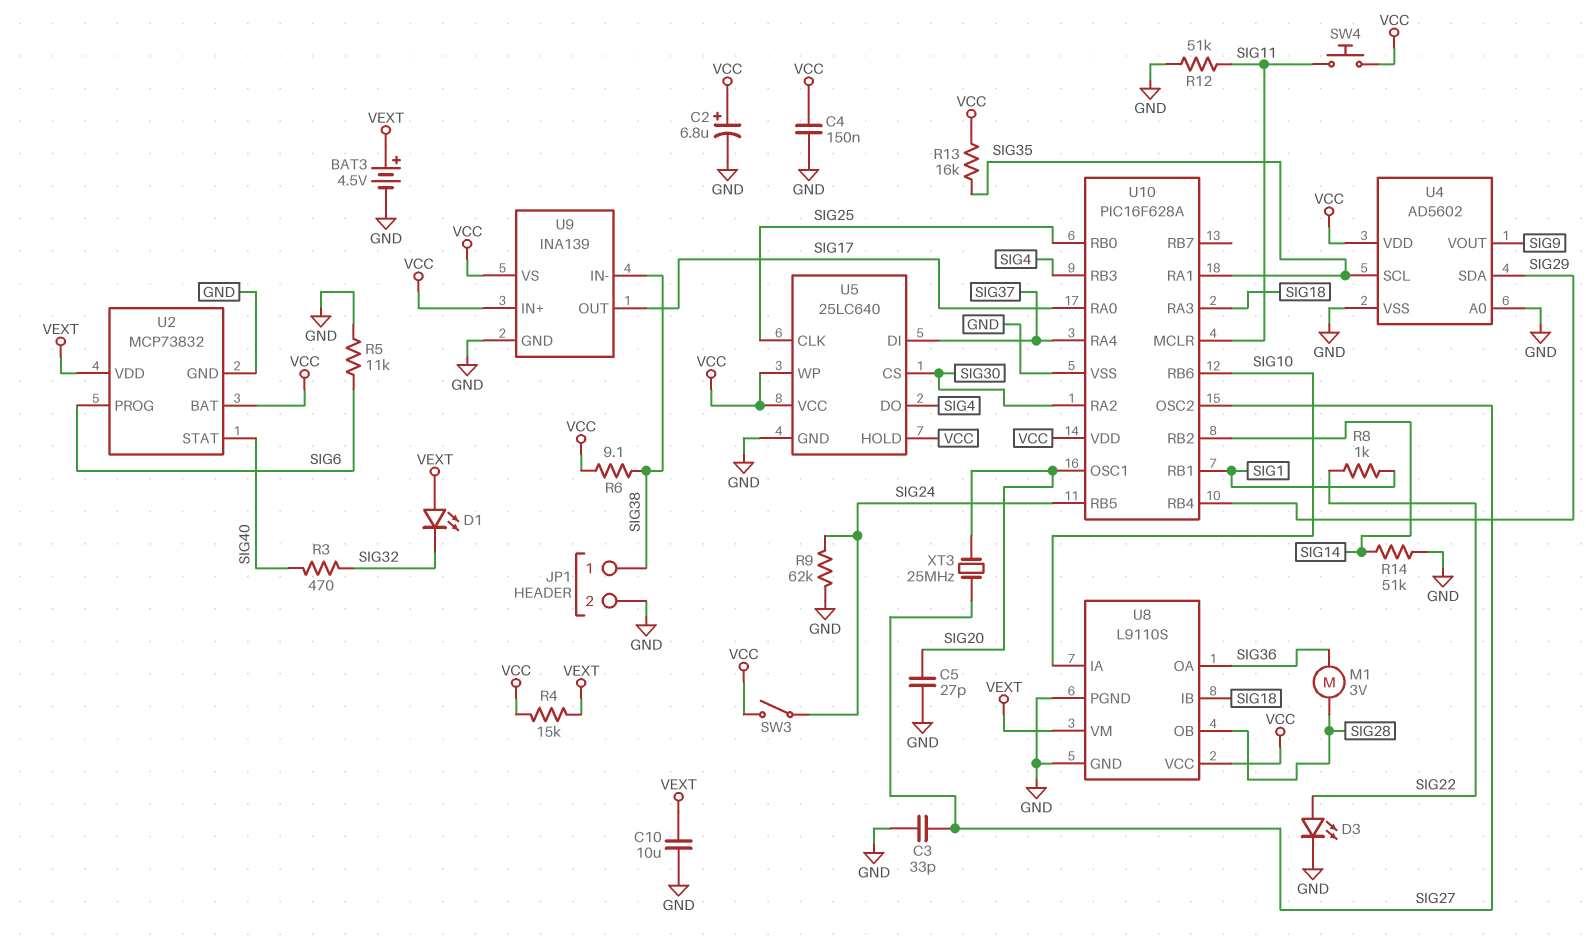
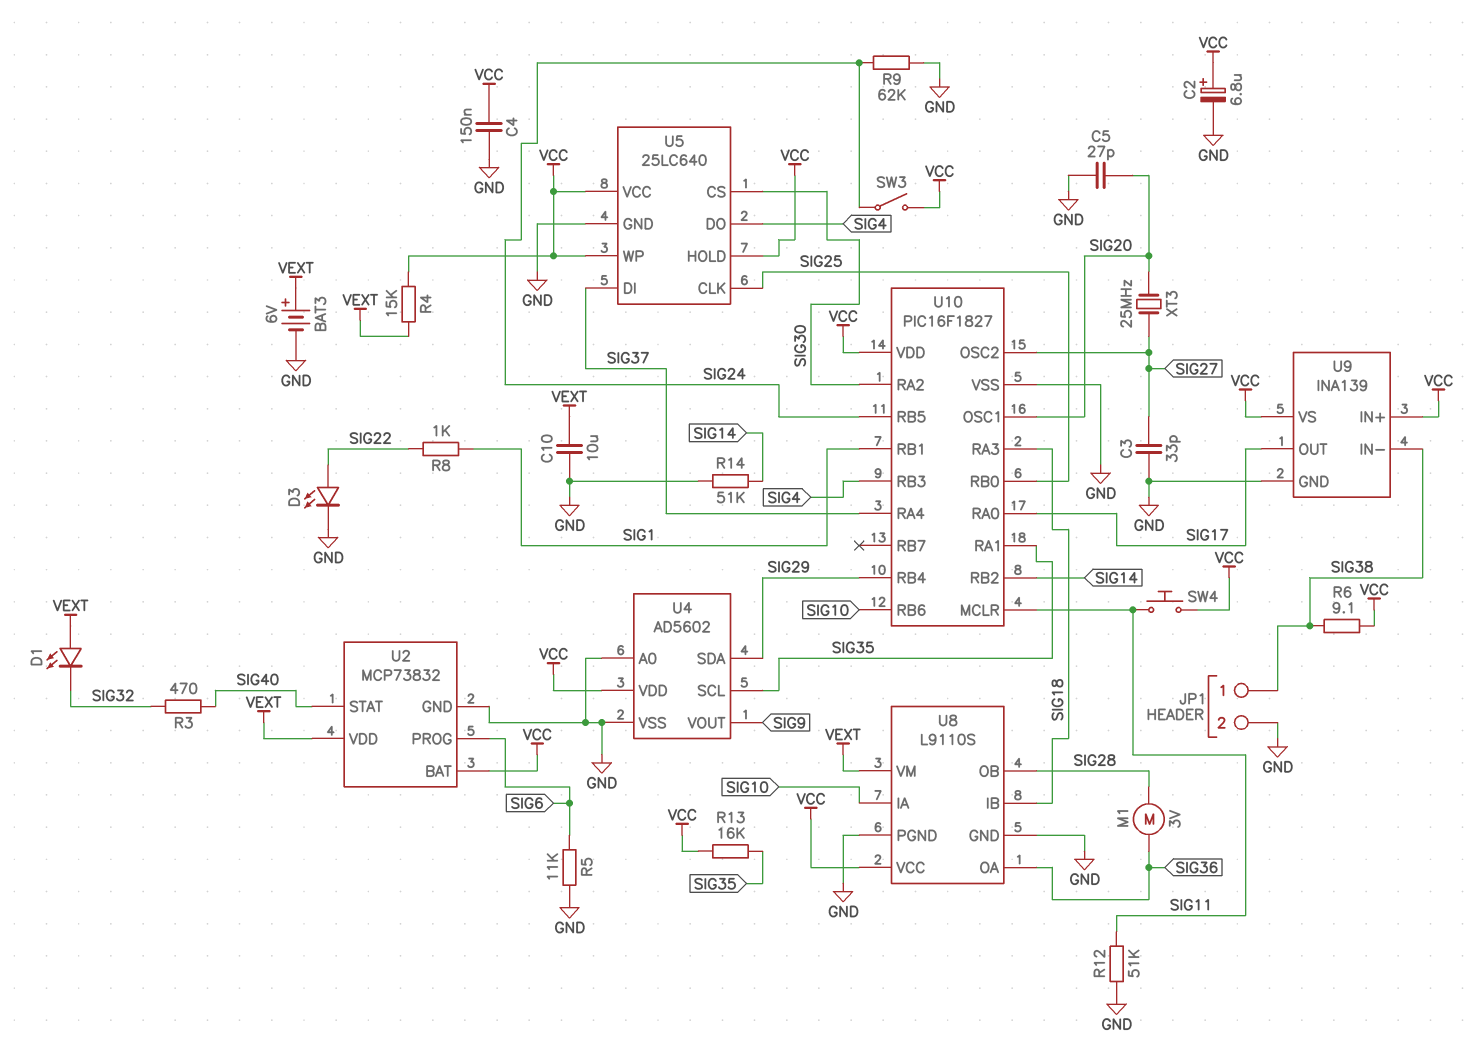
BAT3: 4.5V (plus VEXT, minus GND) -> 6V (plus VEXT, minus GND)
U10: PIC16F628A -> PIC16F1827

